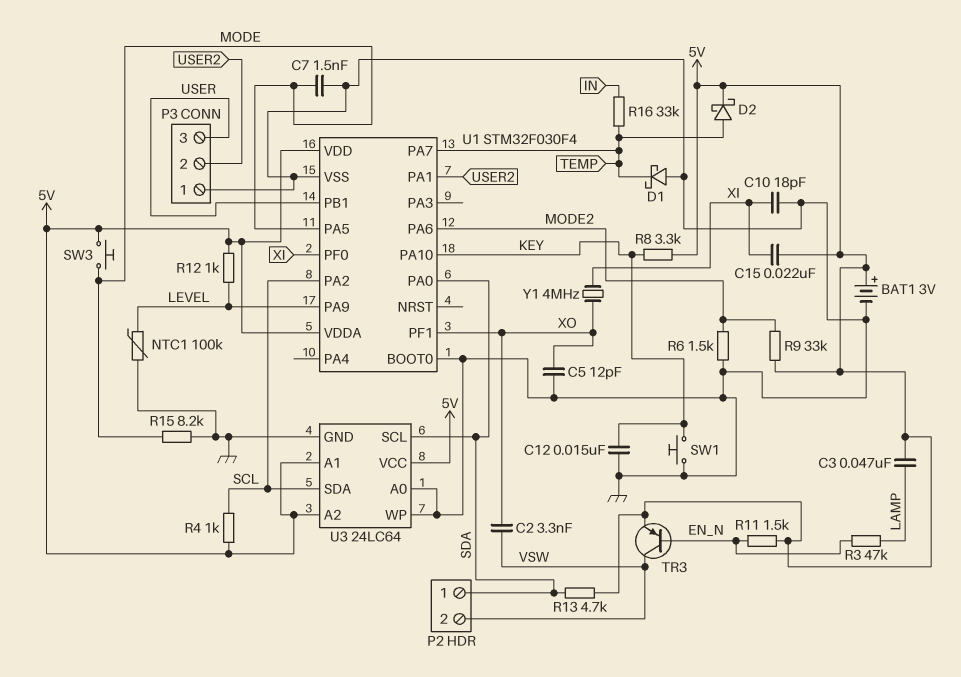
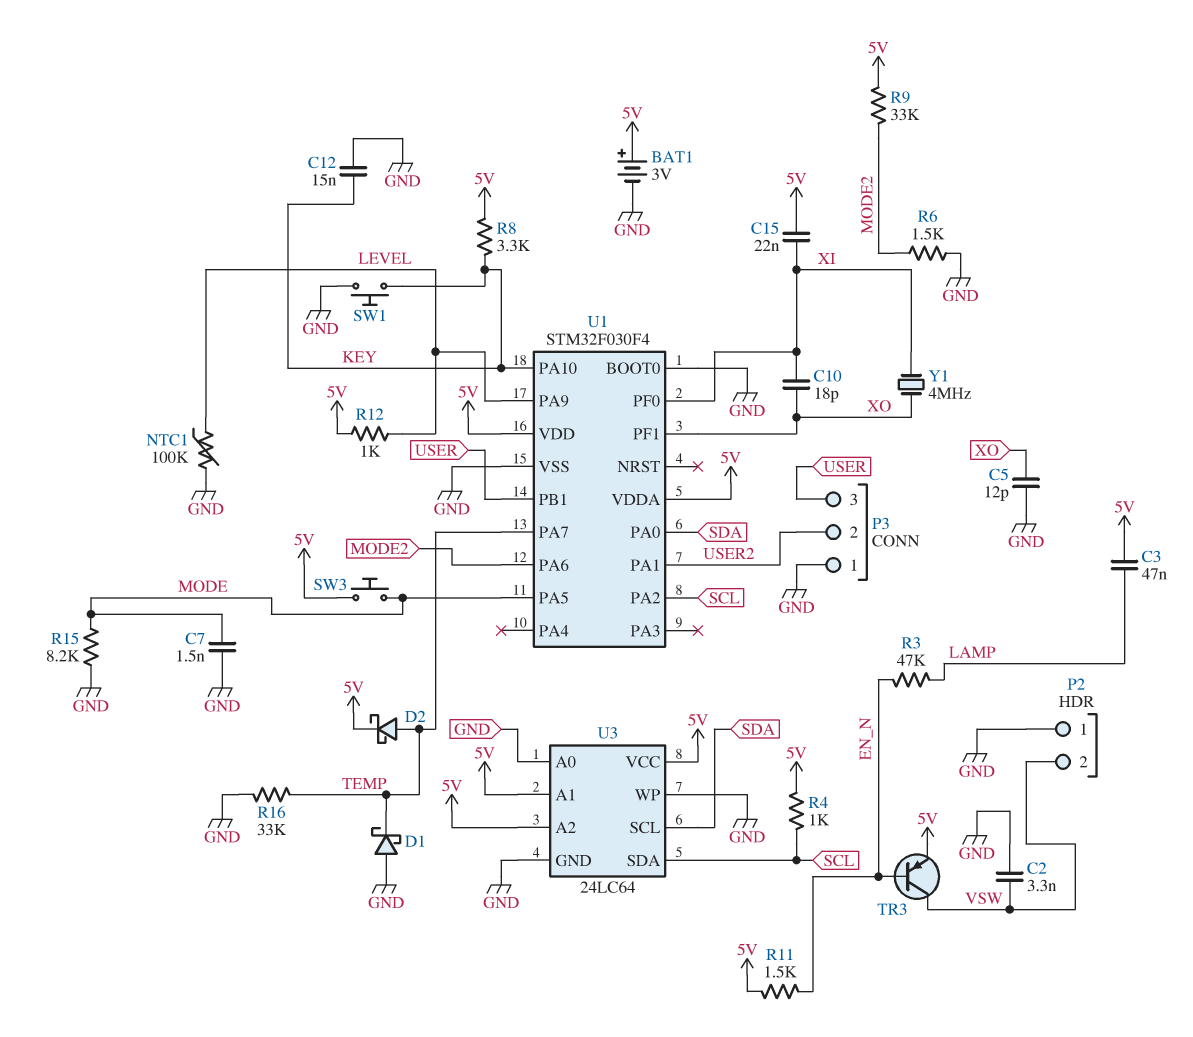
C2: 3.3nF (VSW, XO) -> 3.3nF (GND, VSW)
C10: 18pF (GND, XI) -> 18pF (XI, XO)
P2 pin 1: SDA -> GND
R13: 4.7k (5V, SDA) -> none
R16: 33k (IN, TEMP) -> 33k (GND, TEMP)

